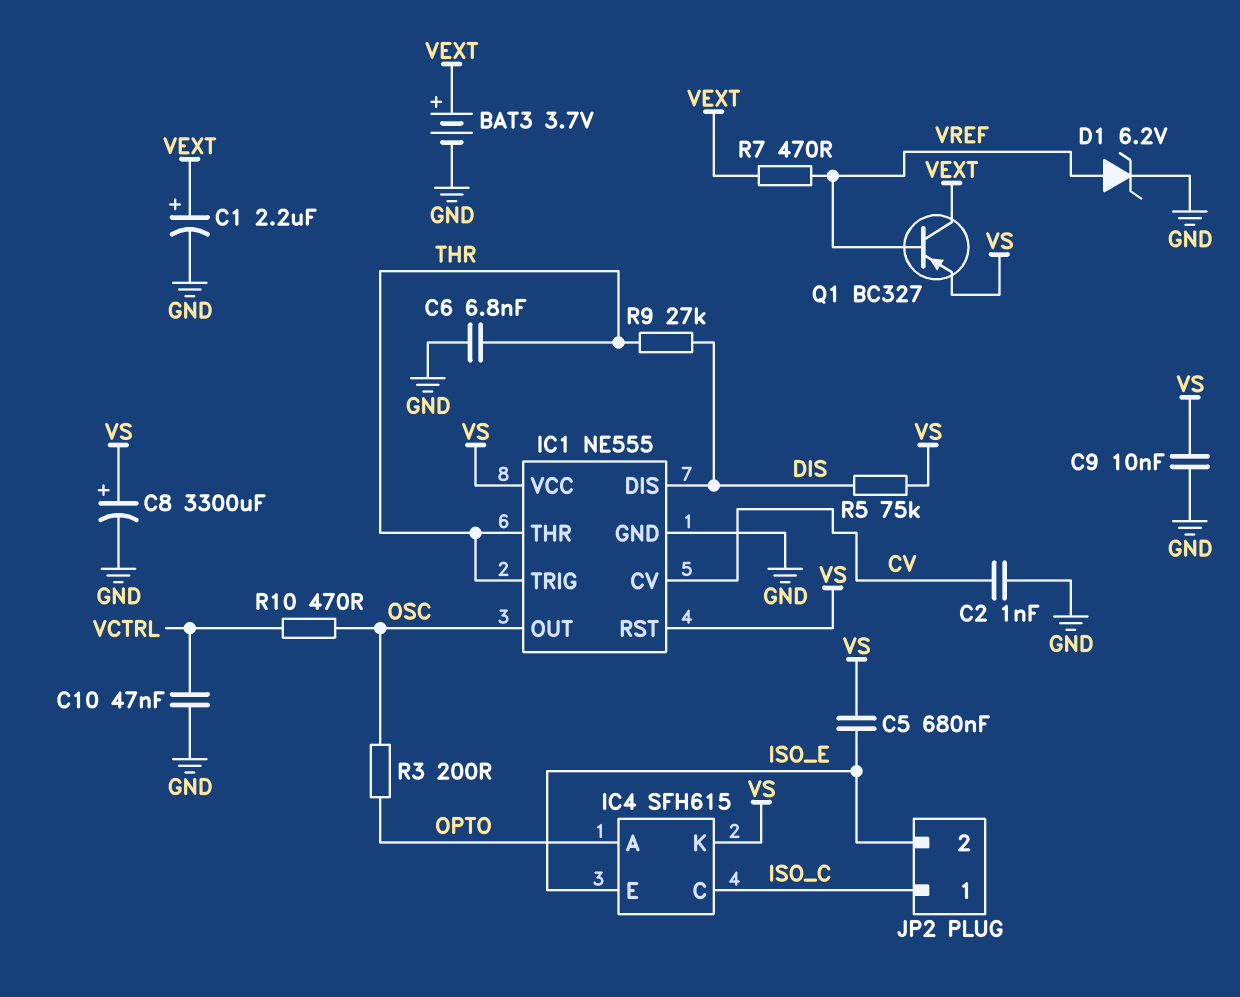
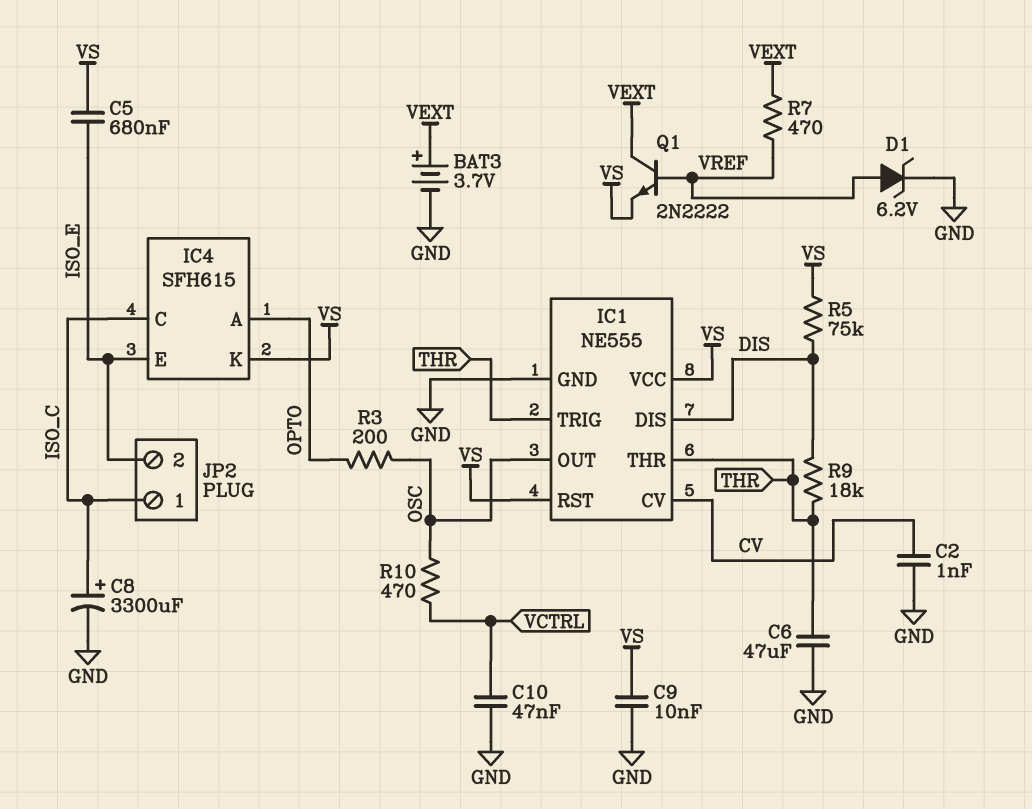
C1: 2.2uF (plus VEXT, minus GND) -> none
C6: 6.8nF (GND, THR) -> 47uF (GND, THR)
C8: 3300uF (plus VS, minus GND) -> 3300uF (plus ISO_C, minus GND)
Q1: PNP BC327 (B VREF, C VEXT, E VS) -> NPN 2N2222 (B VREF, C VEXT, E VS)
R9: 27k (DIS, THR) -> 18k (DIS, THR)

